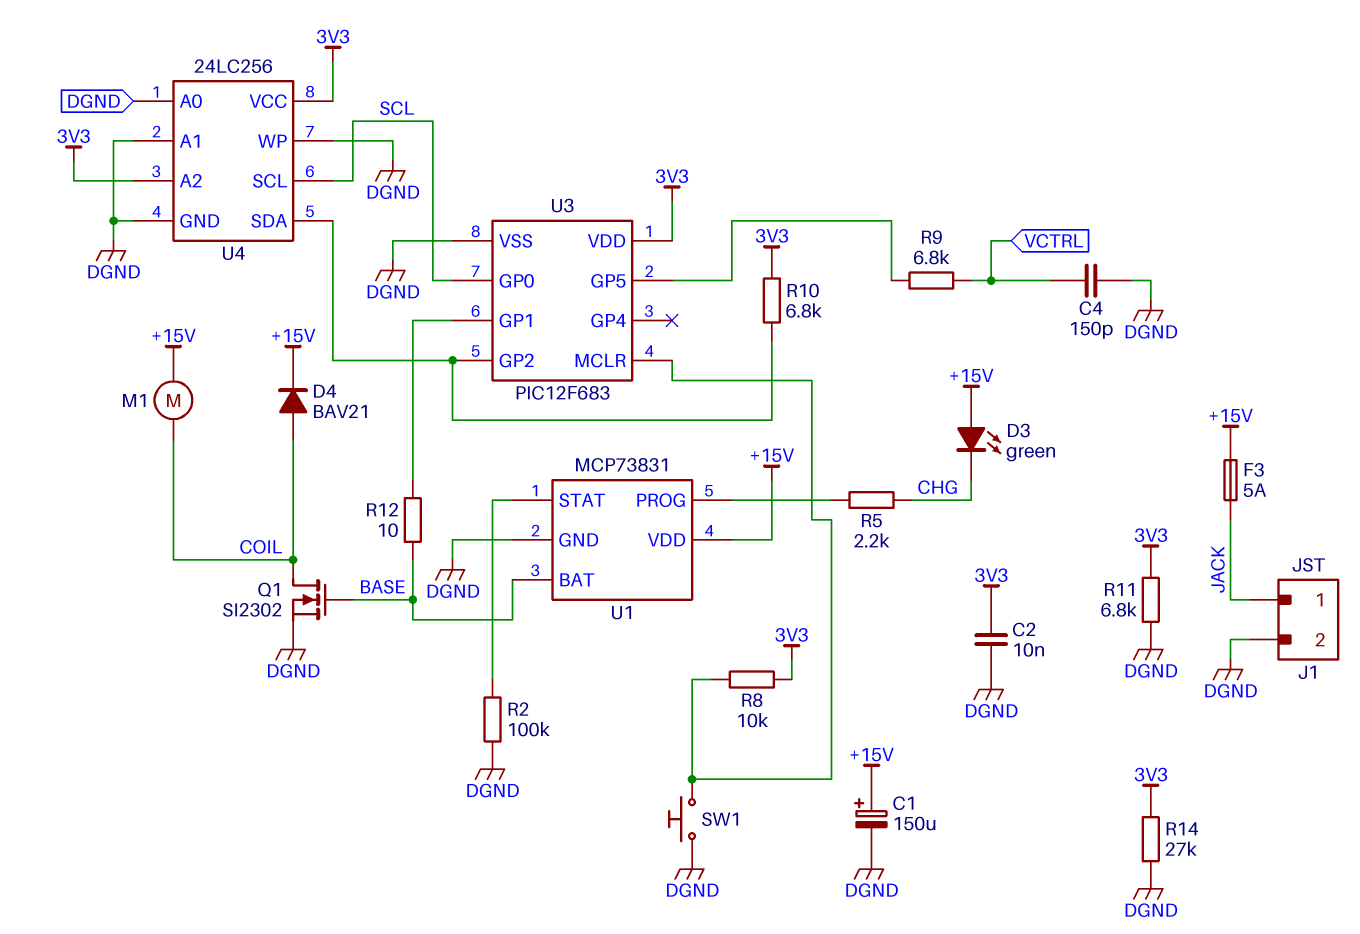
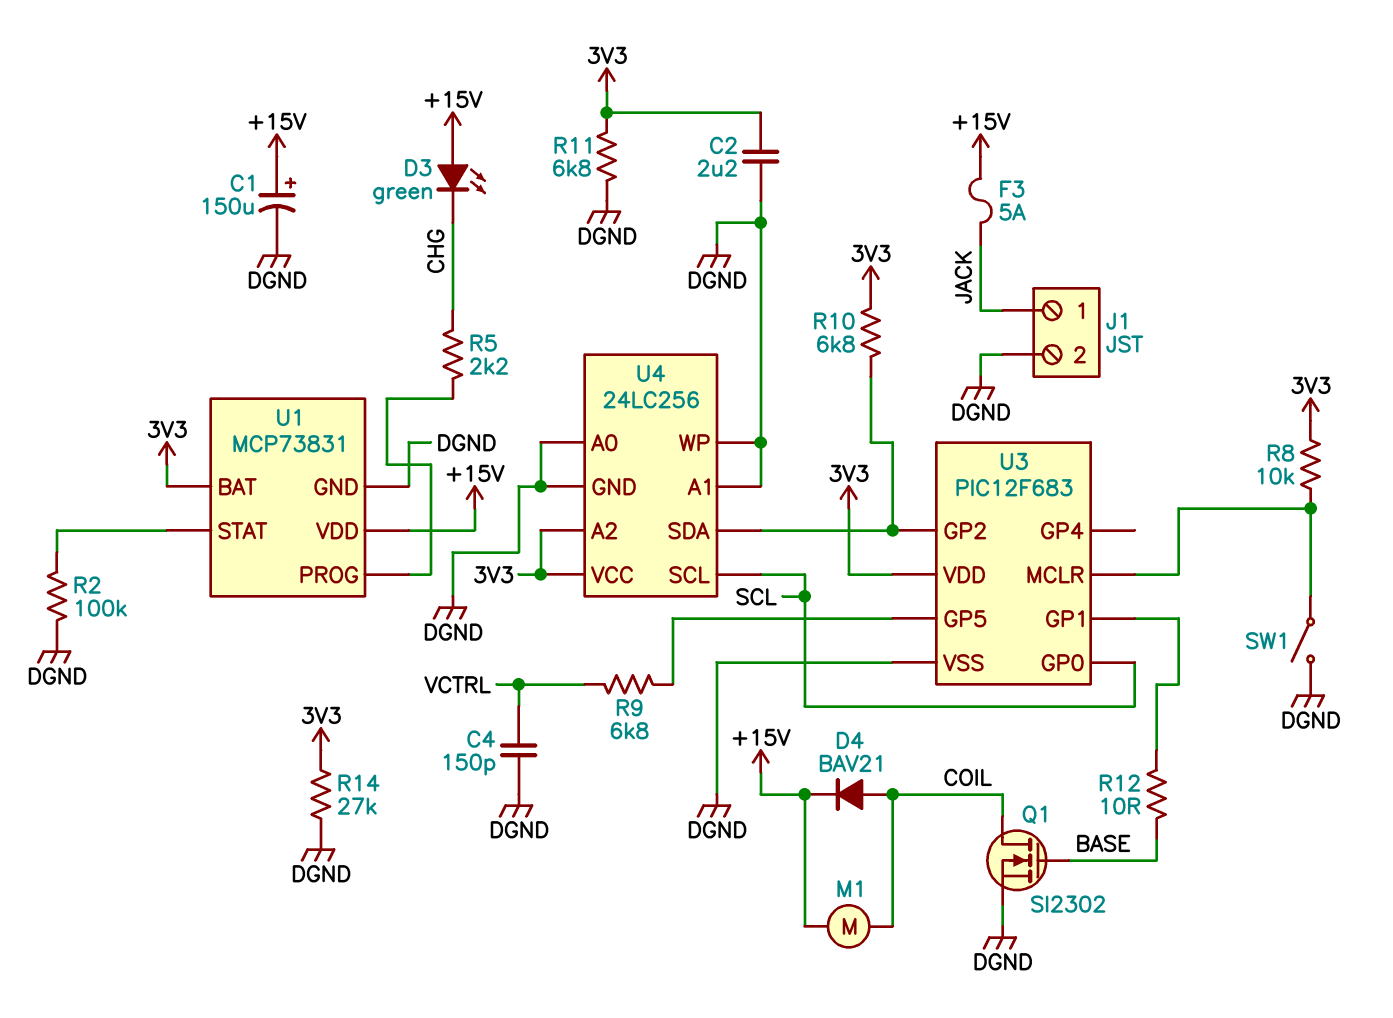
C2: 10nF (3V3, DGND) -> 2.2uF (3V3, DGND)
SW1: button (DGND, U3/MCLR) -> switch (DGND, U3/MCLR)
U1 pin BAT: BASE -> 3V3

